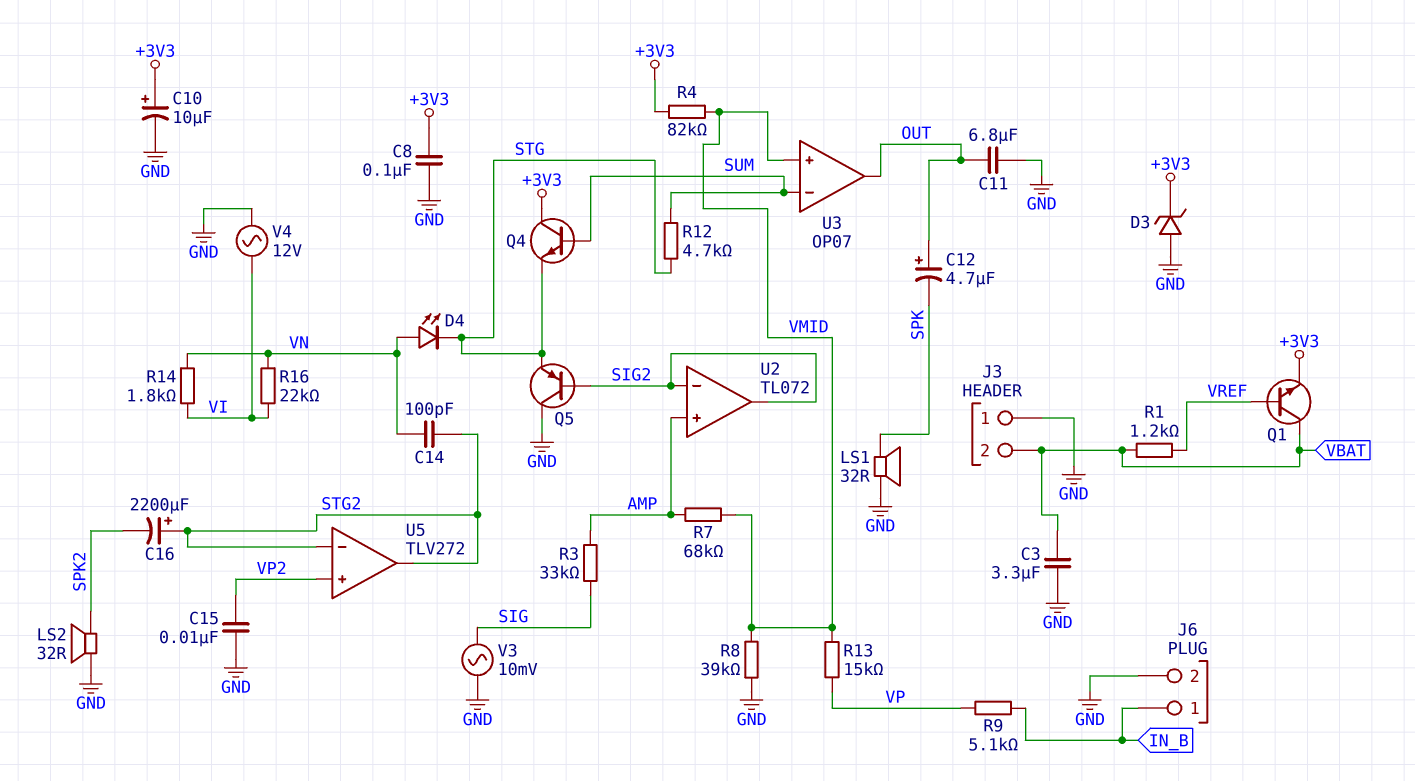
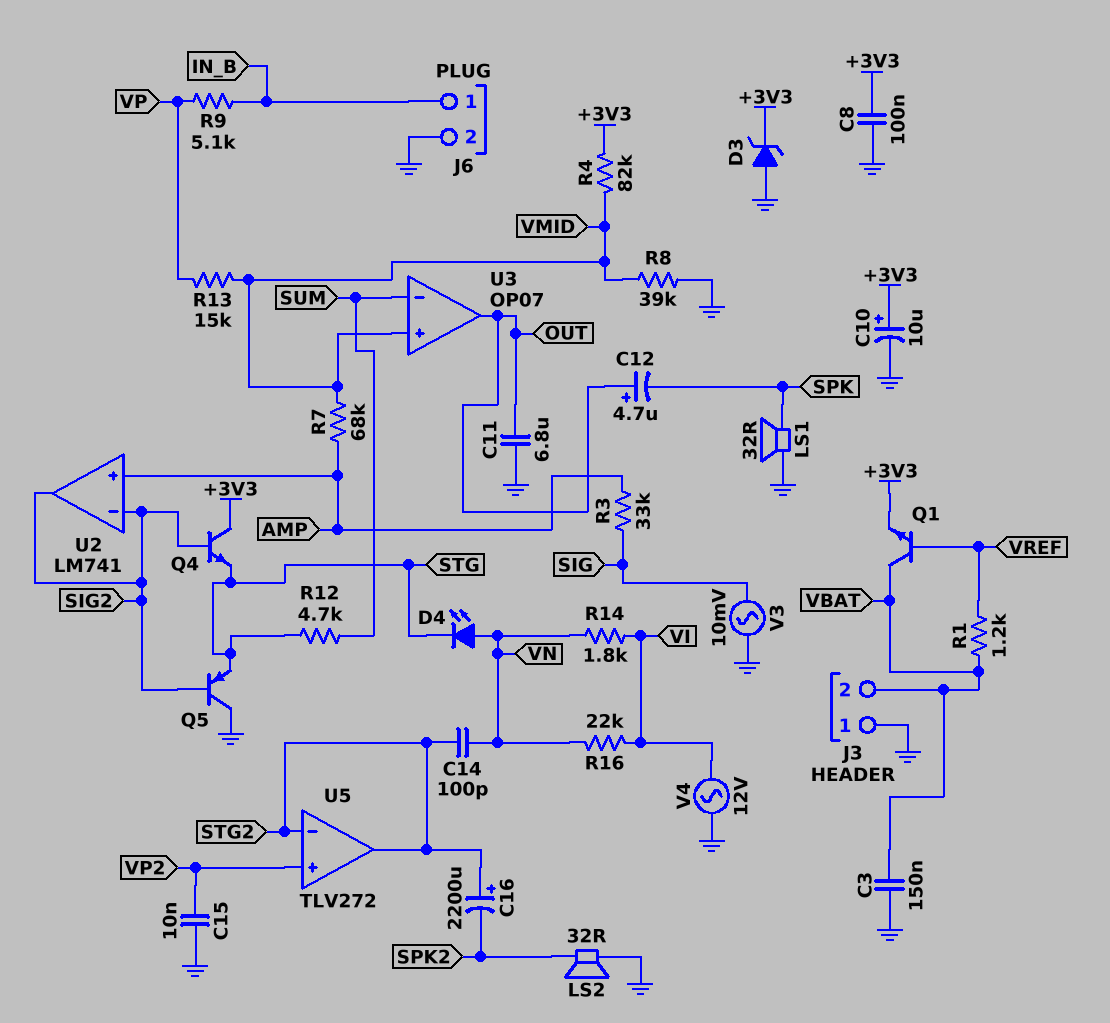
C3: 3.3uF (GND, VBAT) -> 150nF (GND, VBAT)
Q4: NPN (B SUM, C +3V3, E STG) -> NPN (B SIG2, C +3V3, E STG)
U2: TL072 -> LM741

